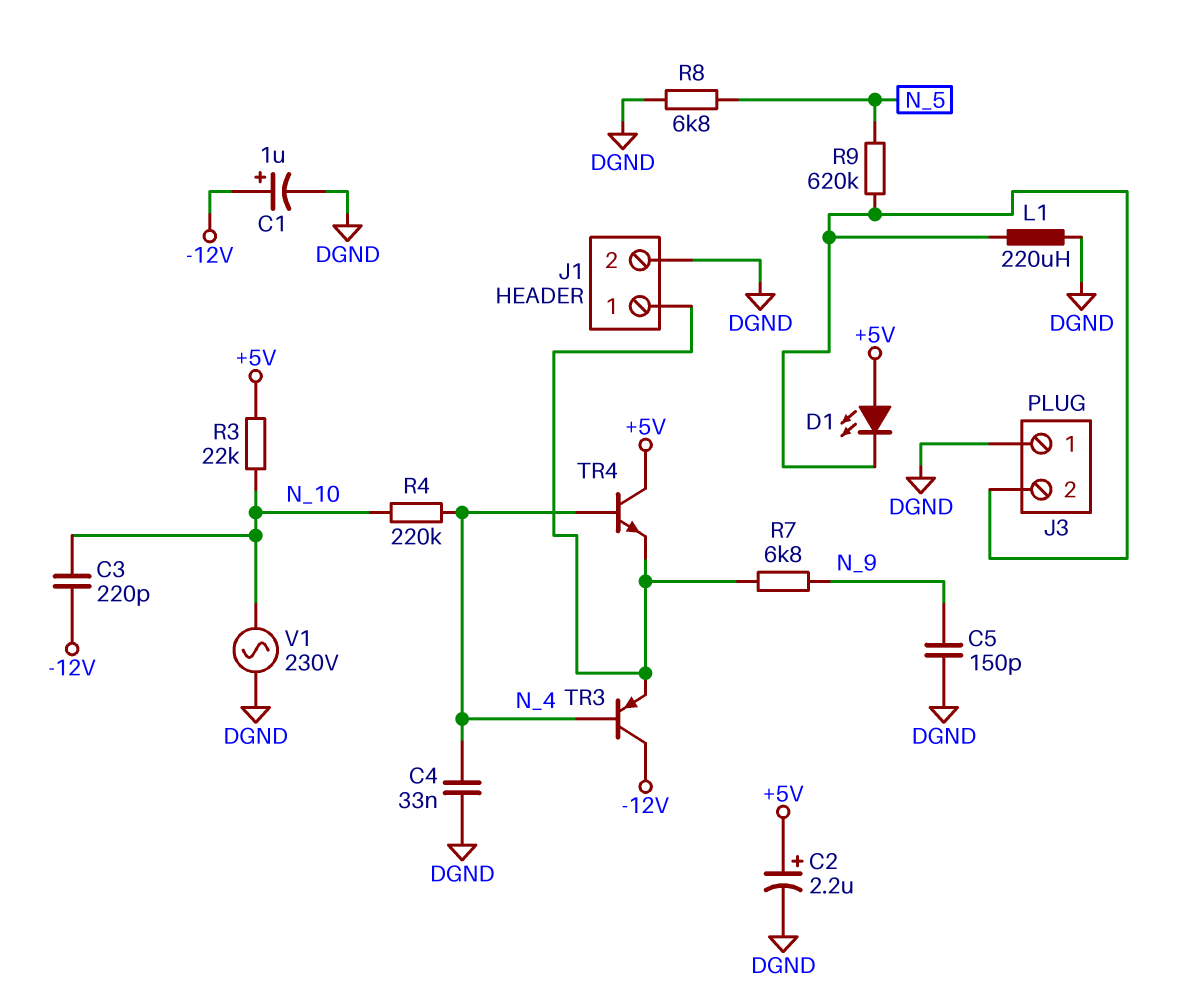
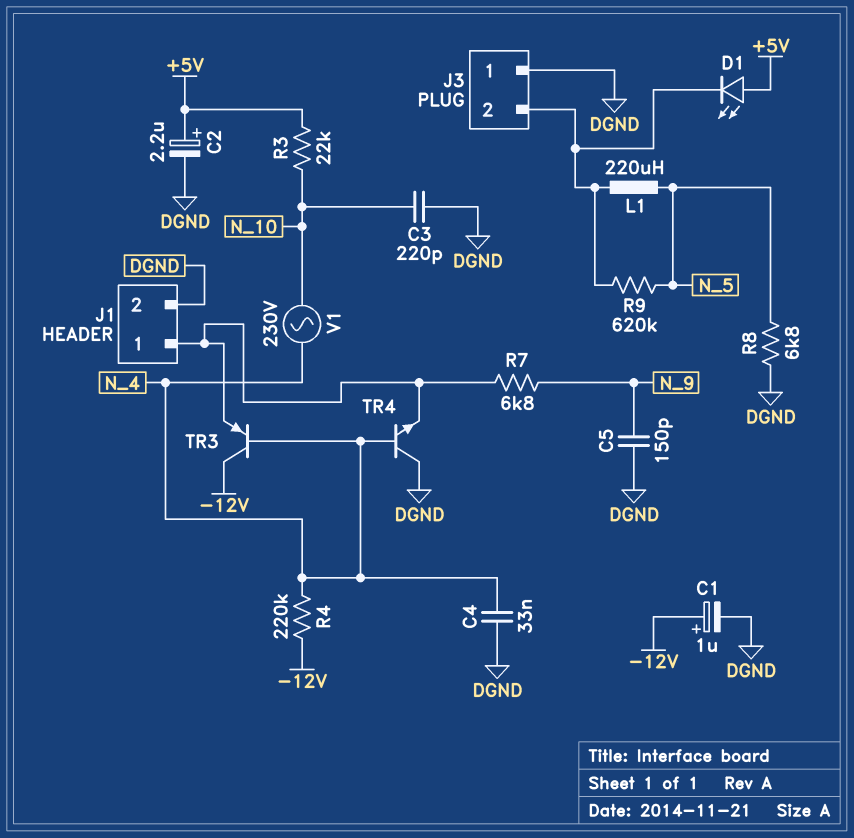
C3: 220pF (-12V, N_10) -> 220pF (DGND, N_10)
L1: 220uH (DGND, J3/2) -> 220uH (J3/2, N_5)
R4: 220k (N_4, N_10) -> 220k (-12V, N_4)
TR4: NPN (B N_4, C +5V, E J1/1) -> NPN (B N_4, C DGND, E J1/1)
V1: AC 230V (DGND, N_10) -> AC 230V (N_4, N_10)

